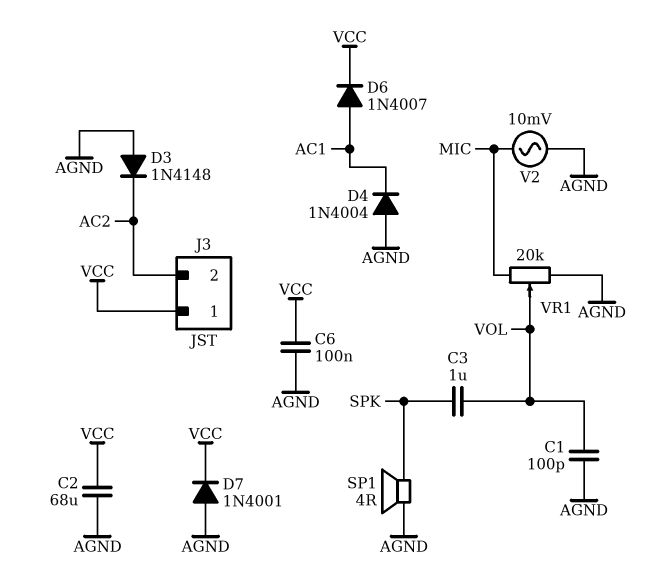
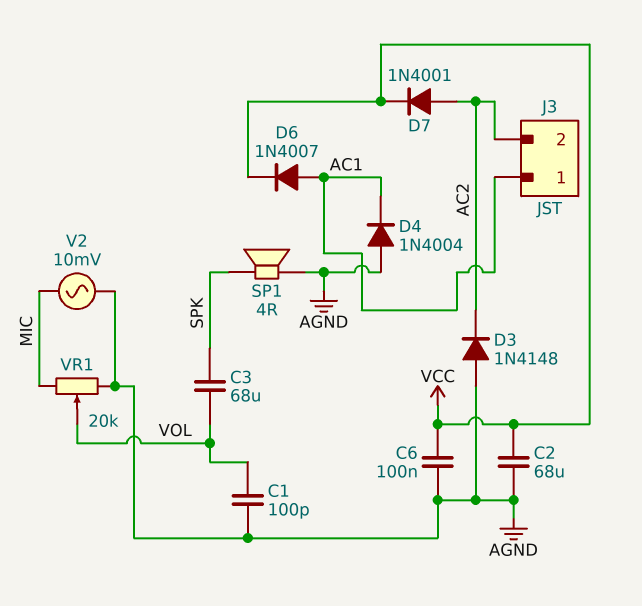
C3: 1uF (SPK, VOL) -> 68uF (SPK, VOL)
D7: diode 1N4001 (A AGND, K VCC) -> diode 1N4001 (A AC2, K VCC)
J3 pin 1: VCC -> AC1

